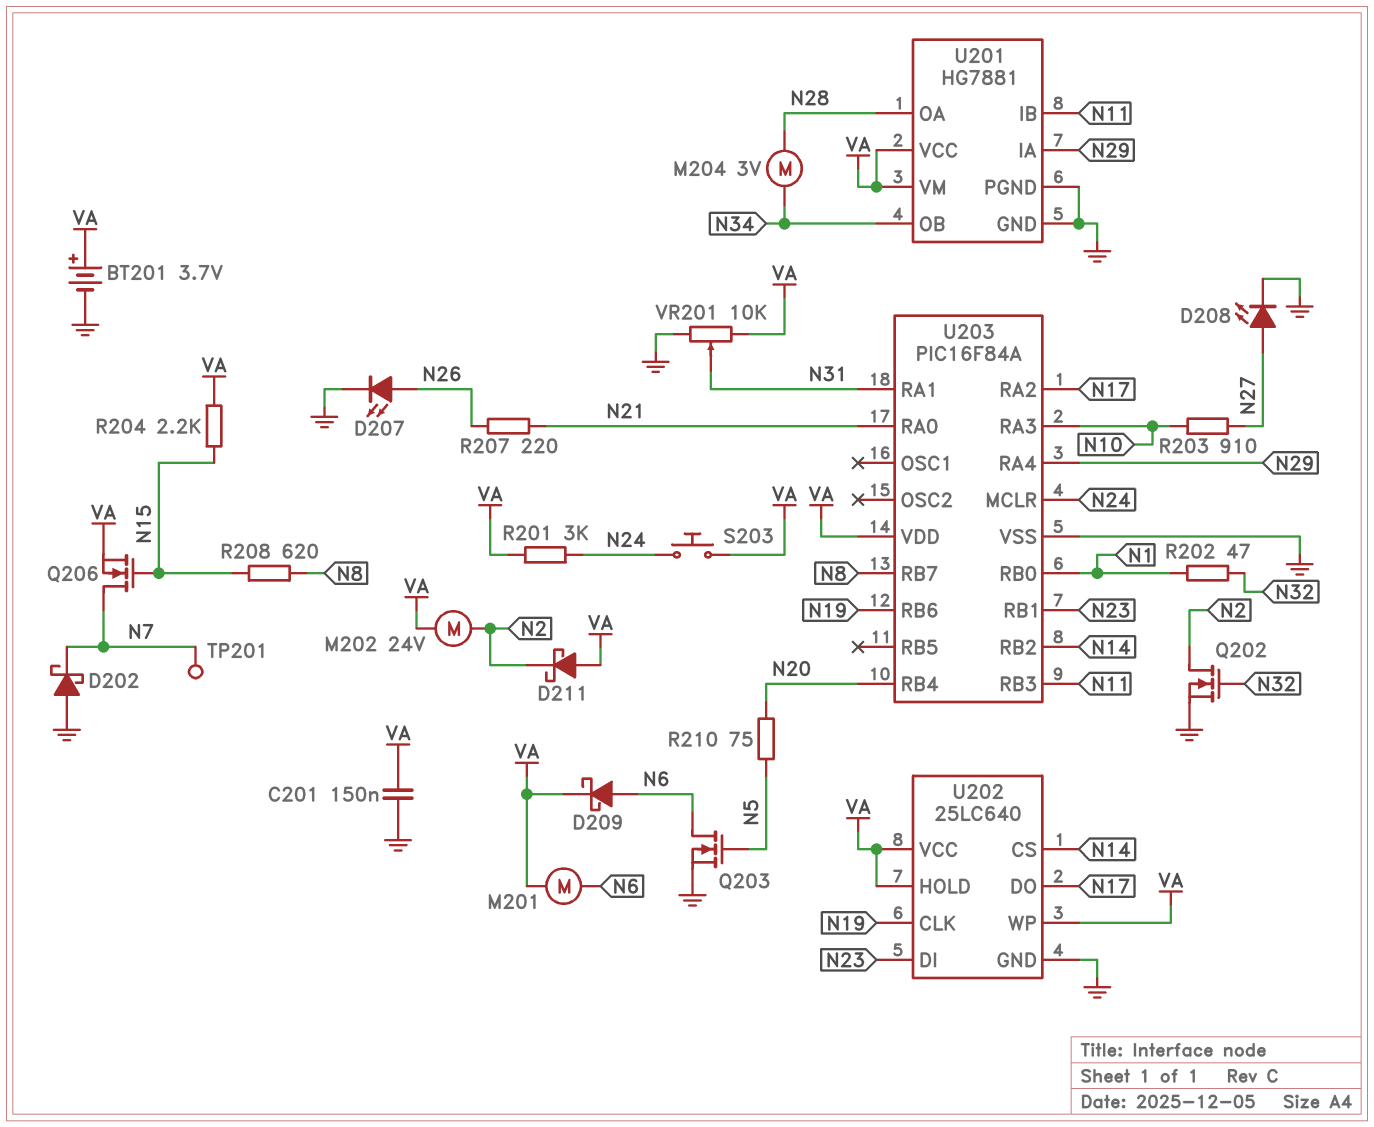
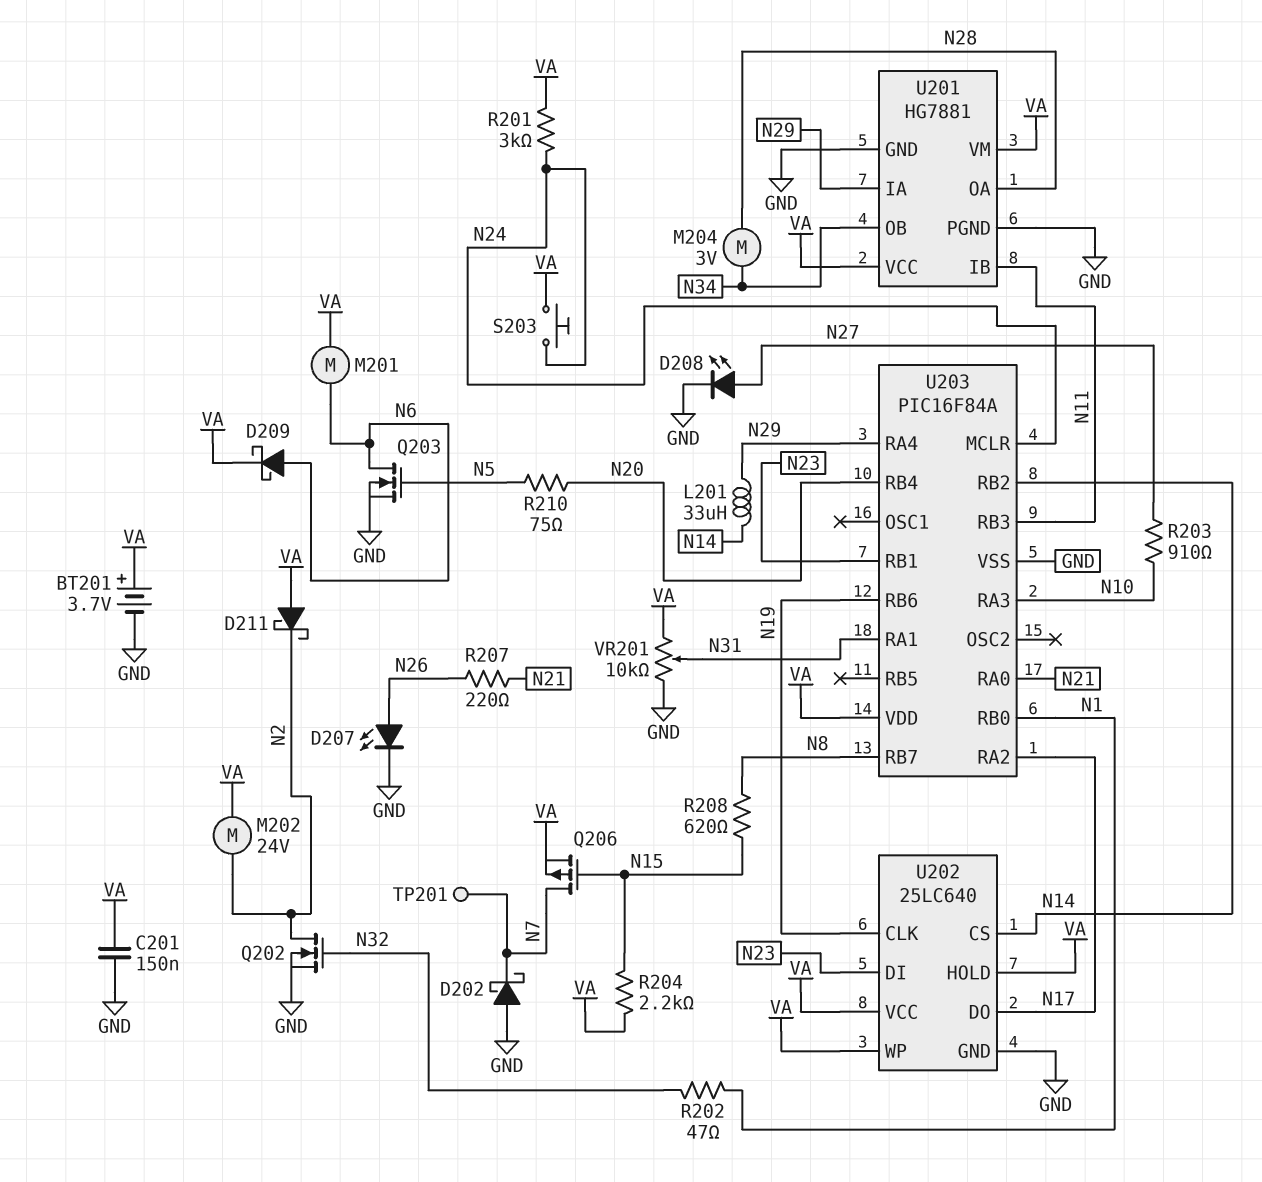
L201: none -> 33uH (N14, N29)
Q206: NMOS (G N15, D N7, S VA) -> PMOS (G N15, D N7, S VA)

